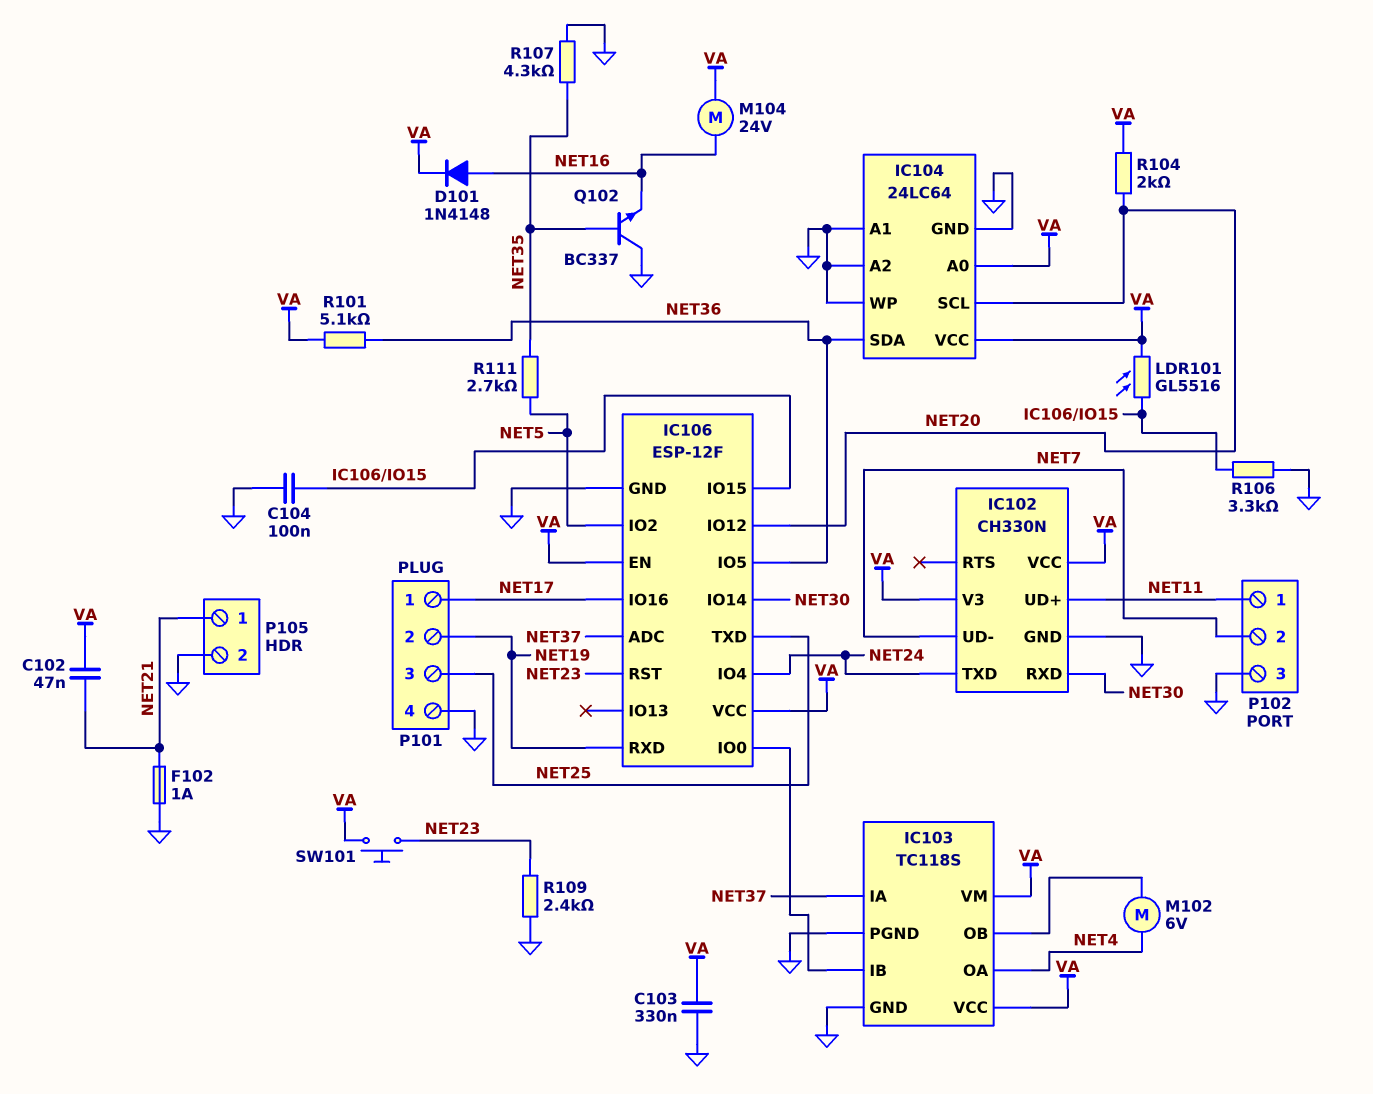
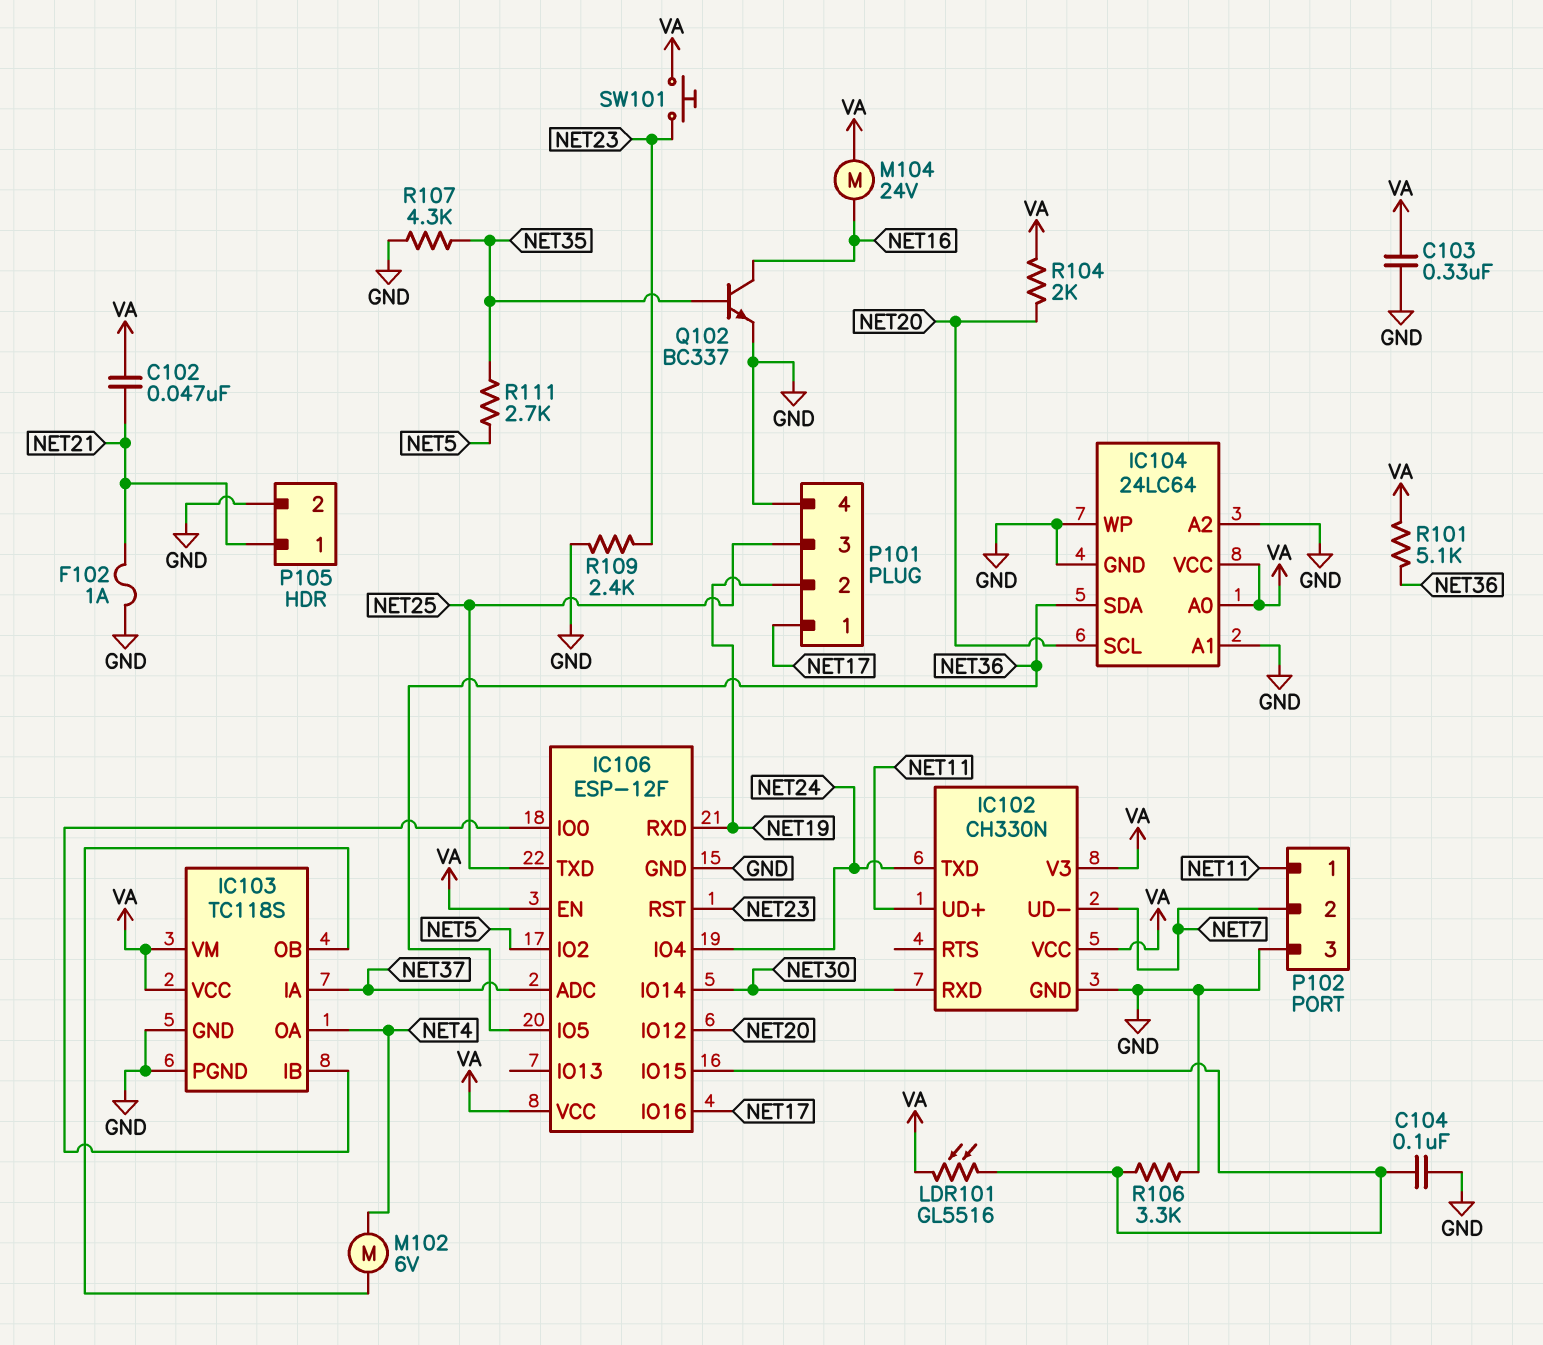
D101: diode 1N4148 (A NET16, K VA) -> none
Q102: NPN BC337 (B NET35, C GND, E NET16) -> NPN BC337 (B NET35, C NET16, E GND)

